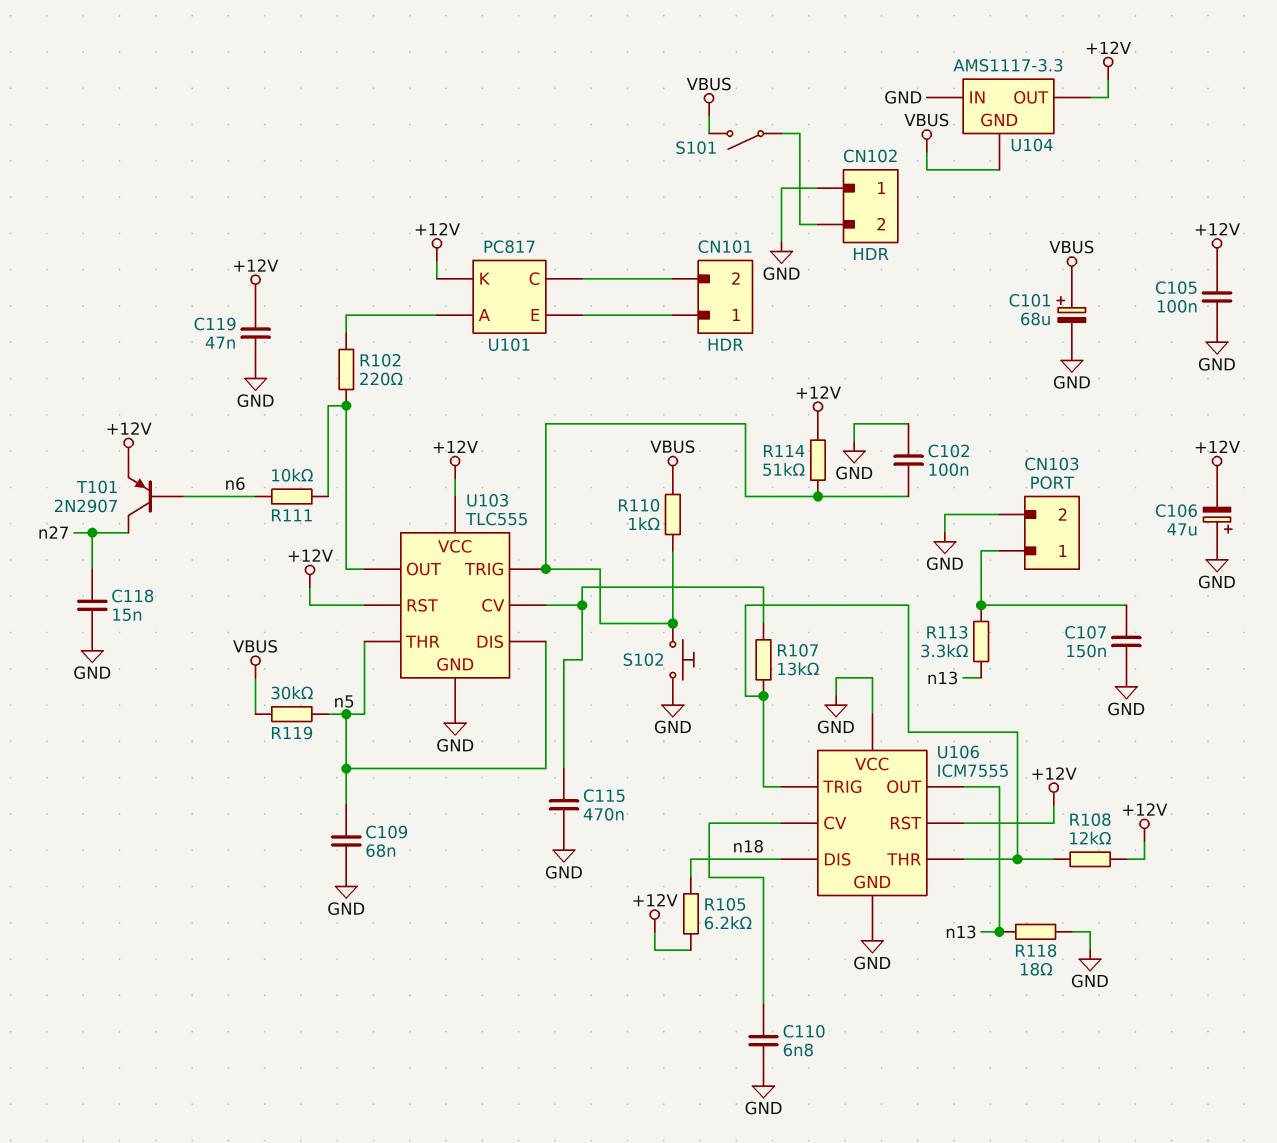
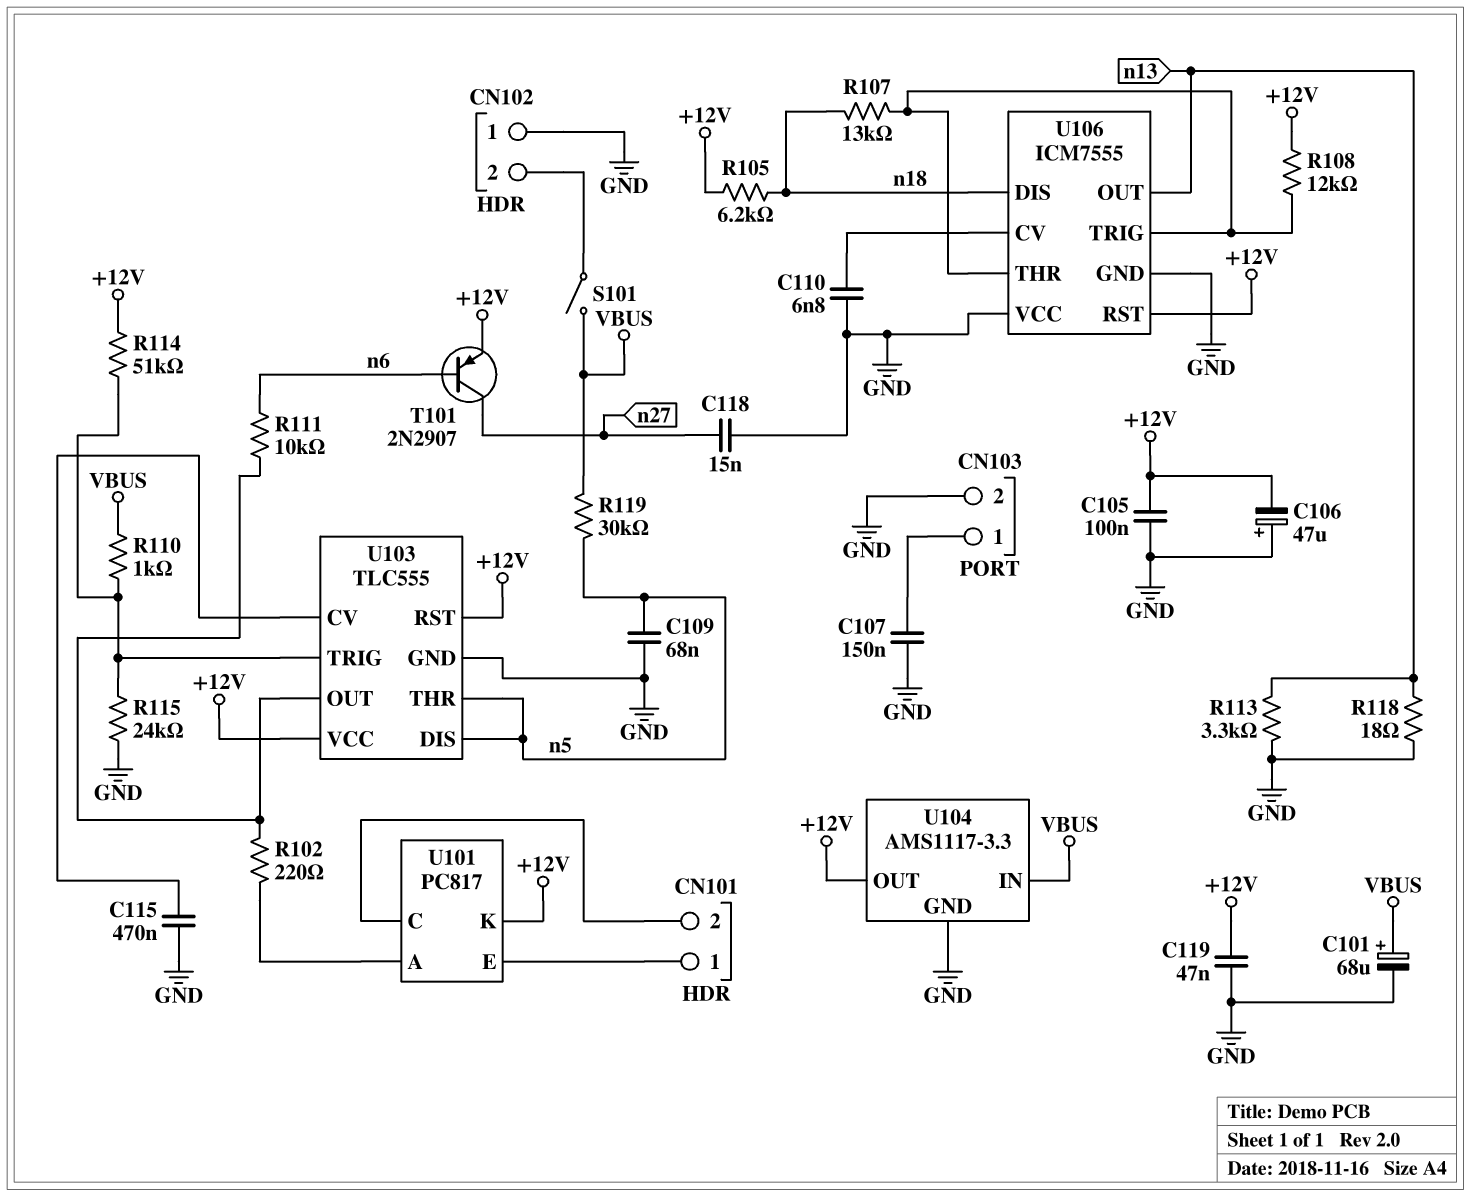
C102: 100nF (GND, U103/TRIG) -> none
R107: 13k (U103/CV, U106/THR) -> 13k (U106/THR, n18)
R113: 3.3k (CN103/1, n13) -> 3.3k (GND, n13)
R115: none -> 24k (GND, U103/TRIG)
S102: button (GND, U103/TRIG) -> none
U104 pin GND: VBUS -> GND
U104 pin IN: GND -> VBUS

